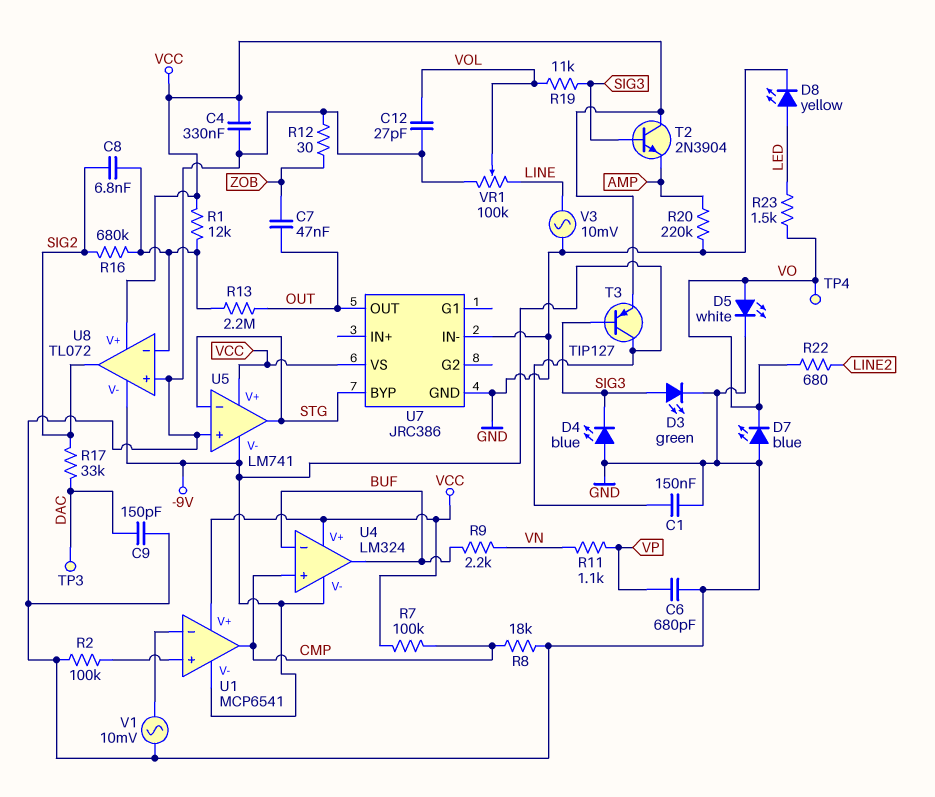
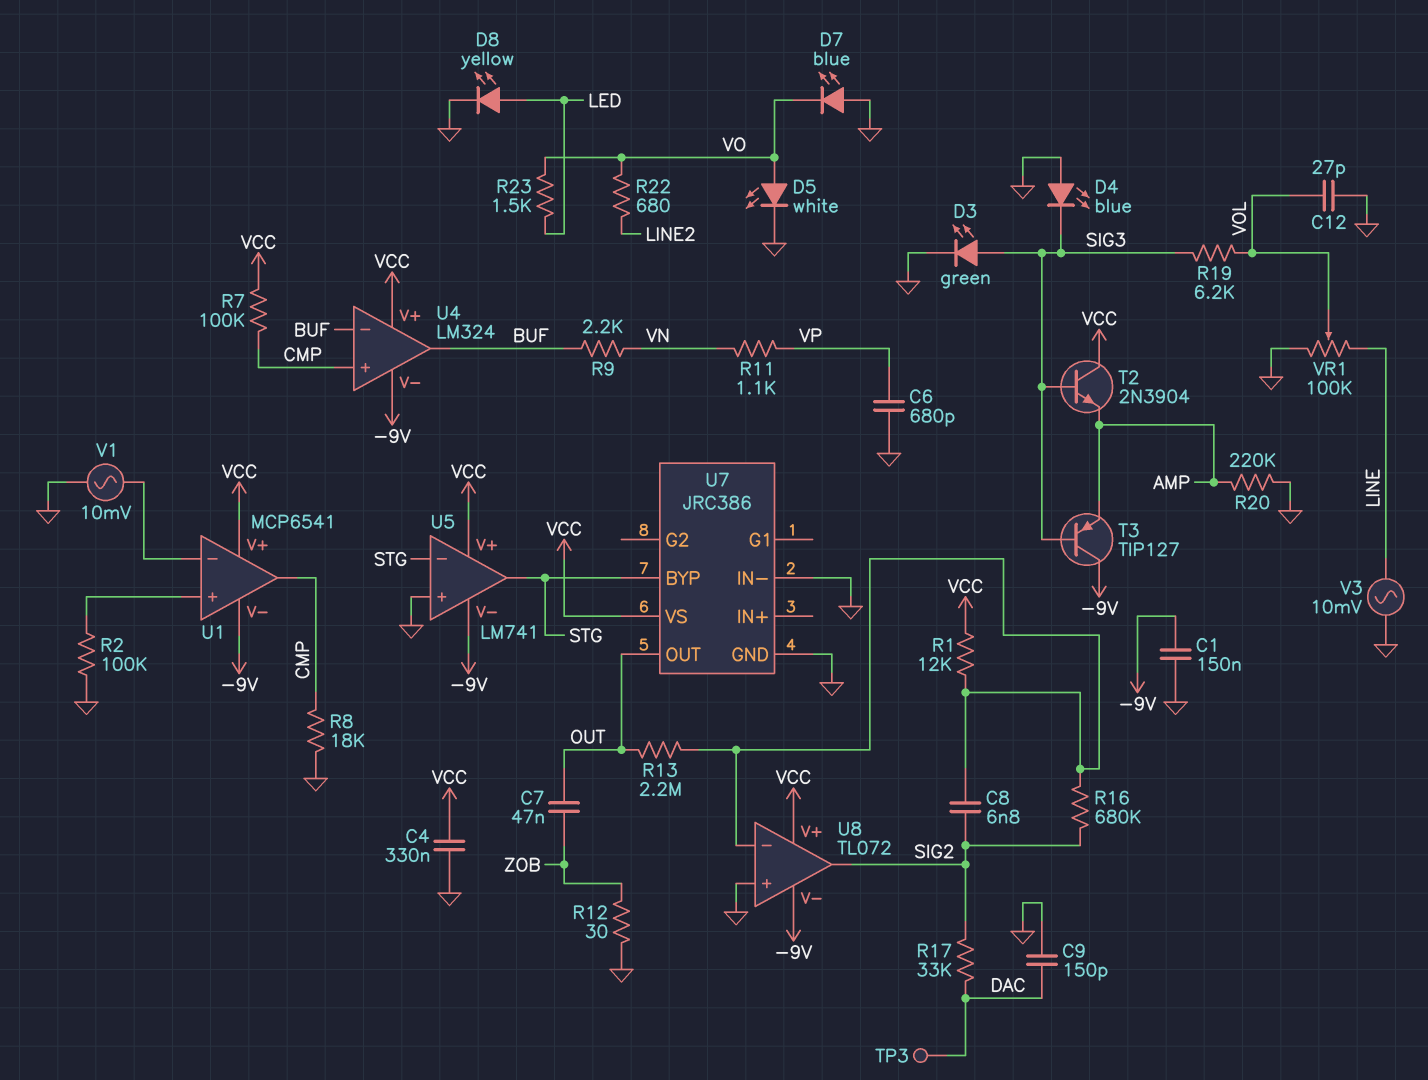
R19: 11k (SIG3, VOL) -> 6.2k (SIG3, VOL)
T3: PNP TIP127 (B SIG3, C -9V, E VCC) -> PNP TIP127 (B SIG3, C -9V, E AMP)
TP4: test point (VO) -> none

